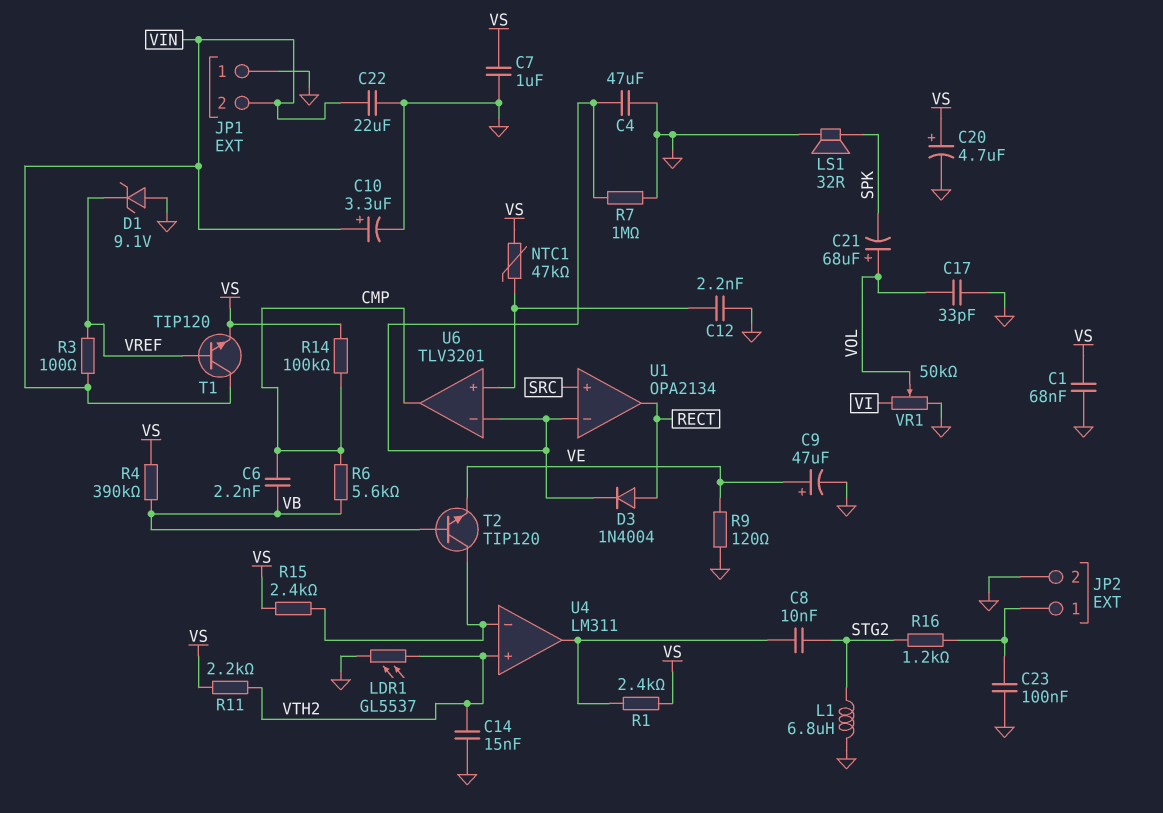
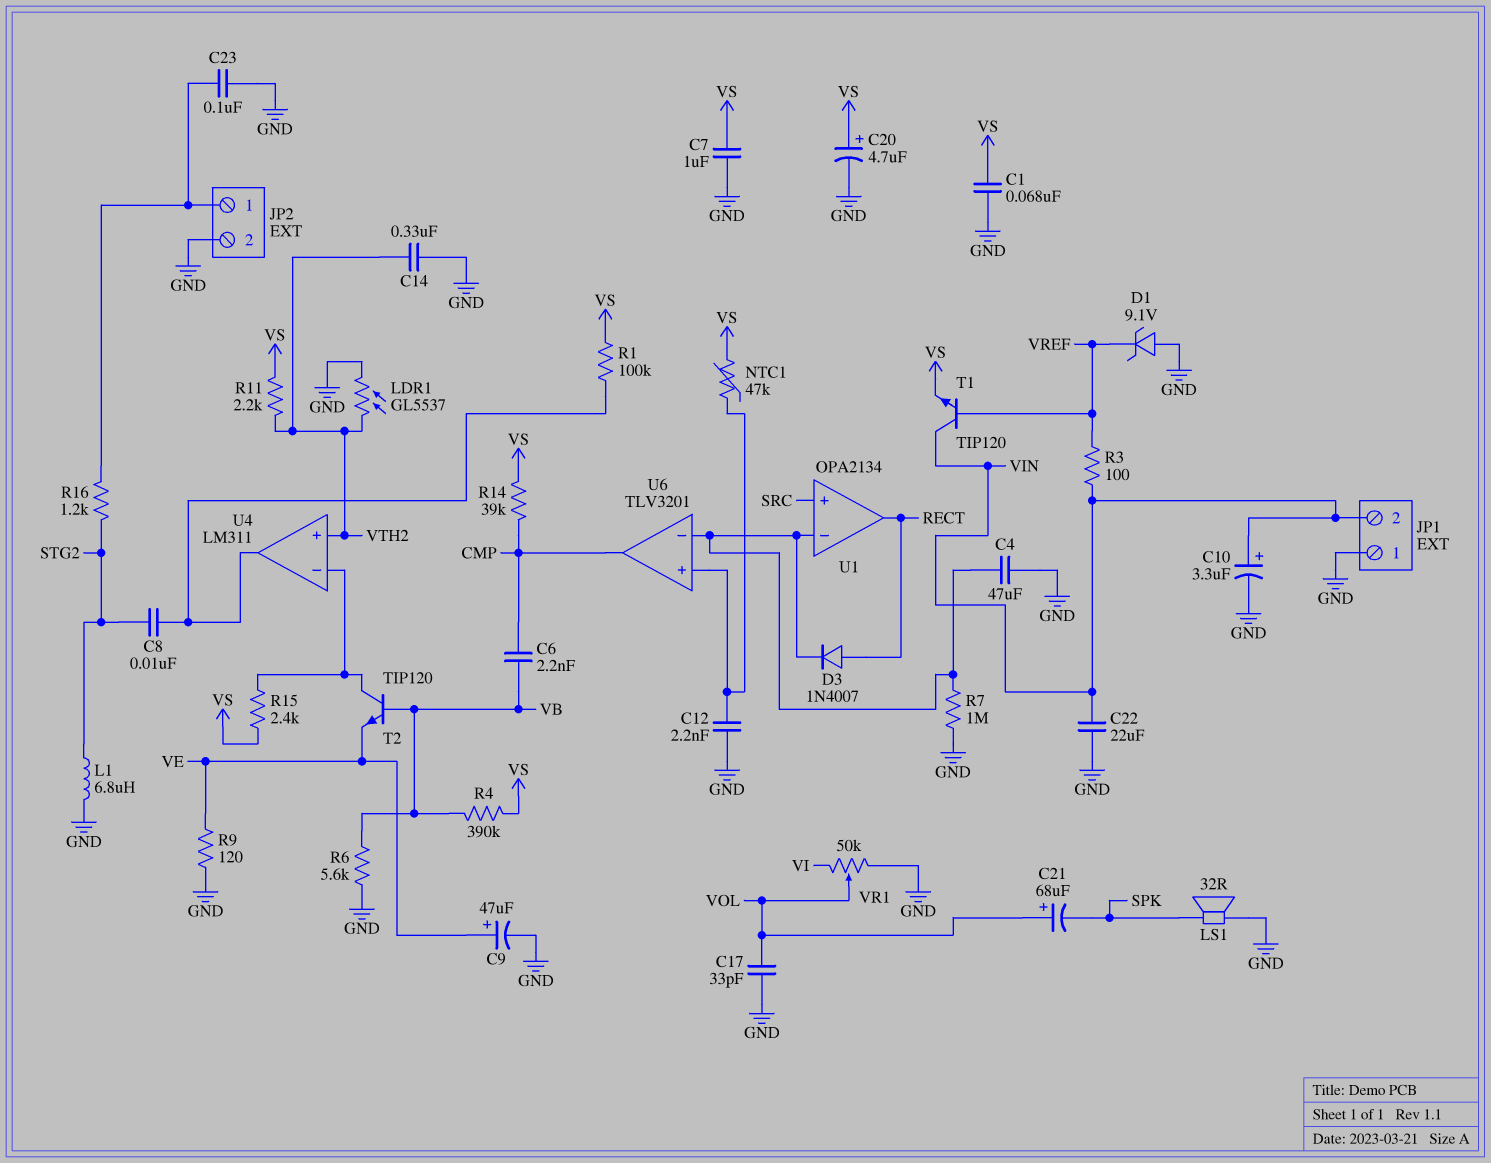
C14: 15nF (GND, VTH2) -> 330nF (GND, VTH2)
D3: diode 1N4004 (A RECT, K U1/in-) -> diode 1N4007 (A RECT, K U1/in-)
R1: 2.4k (U4/out, VS) -> 100k (U4/out, VS)
R6: 5.6k (CMP, VB) -> 5.6k (GND, VB)
R14: 100k (CMP, VS) -> 39k (CMP, VS)

